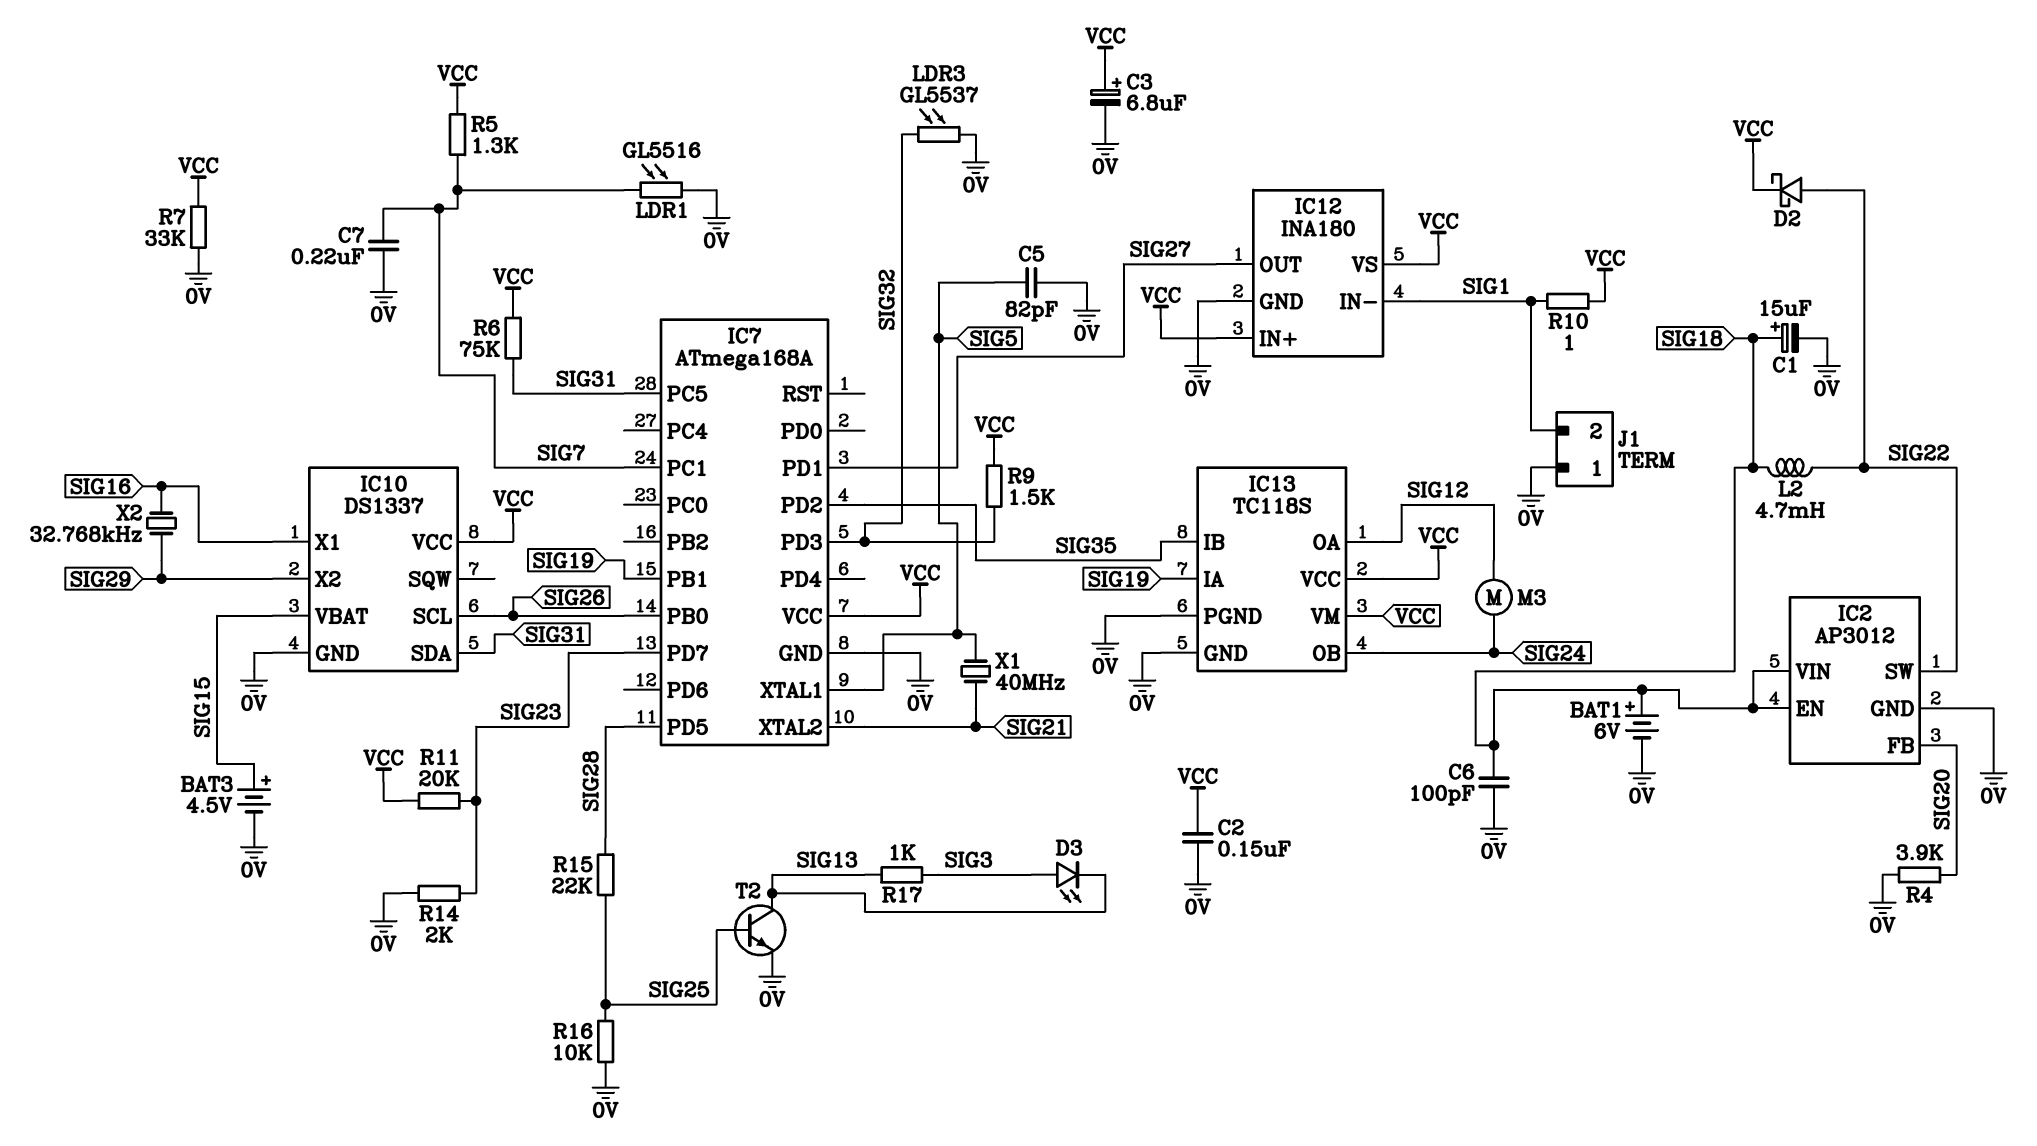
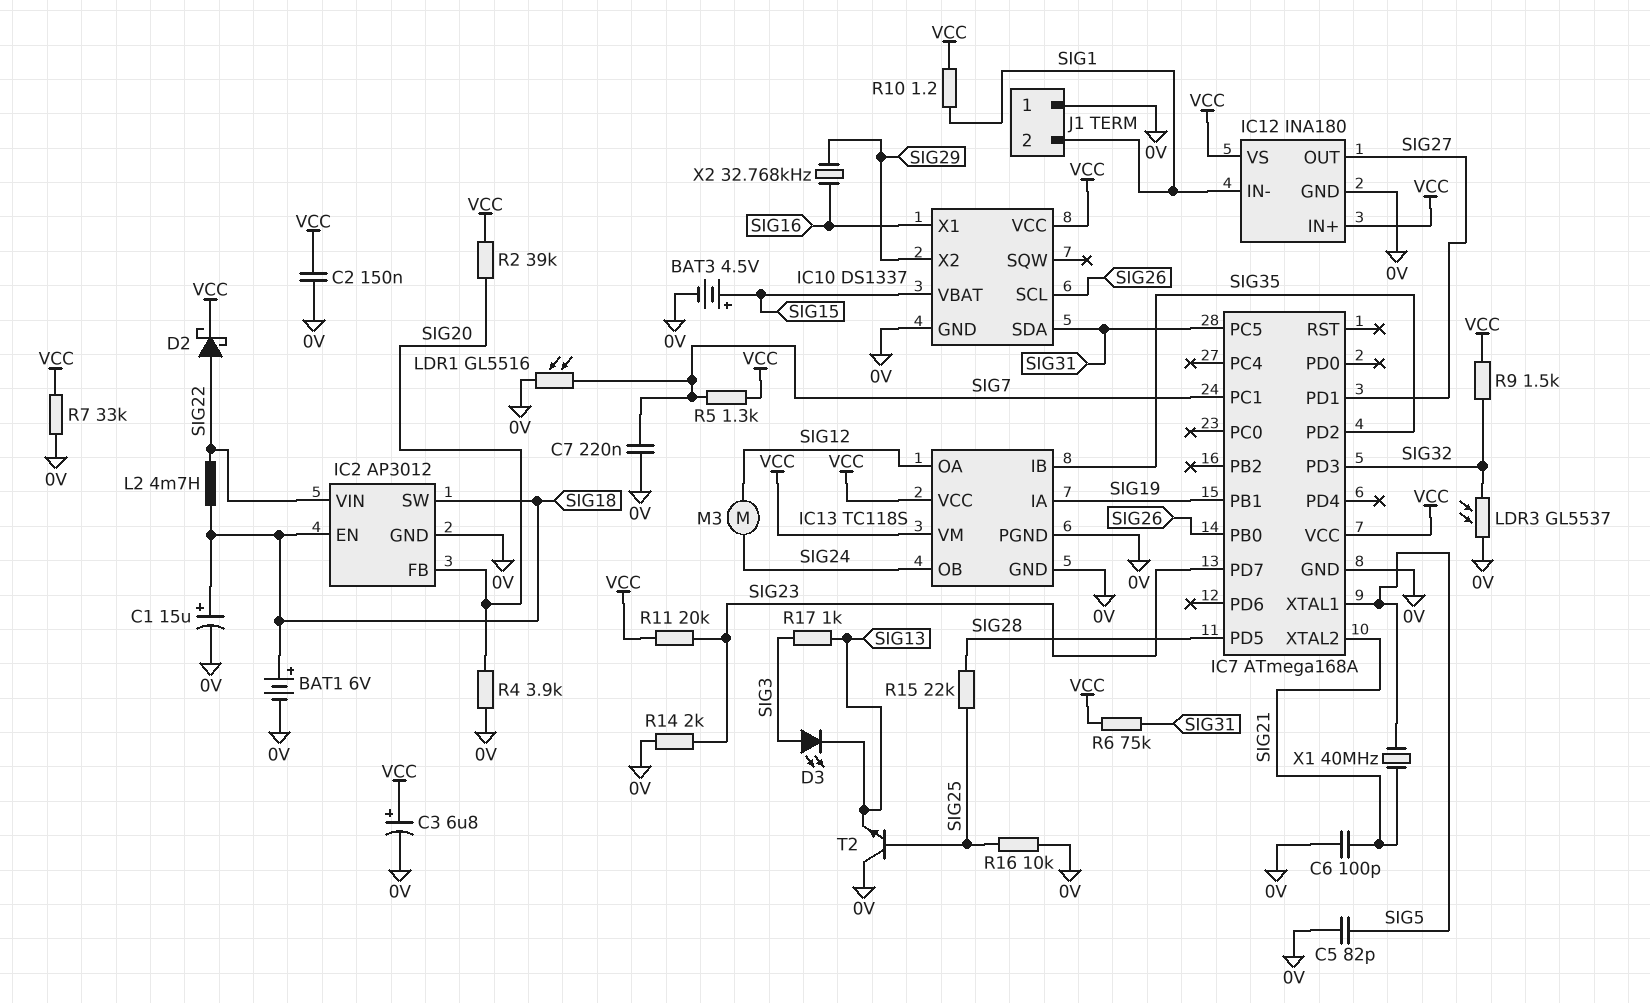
C6: 100pF (0V, SIG18) -> 100pF (0V, SIG21)
IC2 pin SW: SIG22 -> SIG18
IC2 pin VIN: SIG18 -> SIG22
R2: none -> 39k (SIG20, VCC)
R10: 1 (SIG1, VCC) -> 1.2 (SIG1, VCC)
T2: NPN (B SIG25, C SIG13, E 0V) -> NPN (B SIG25, C 0V, E SIG13)

